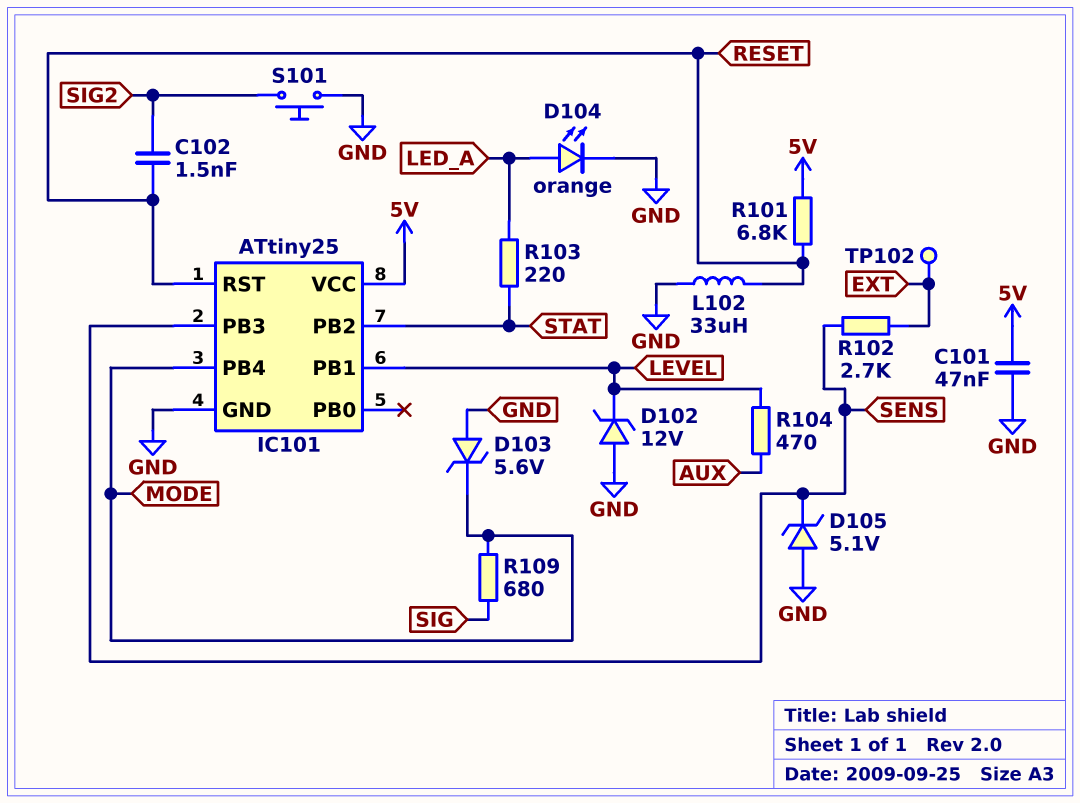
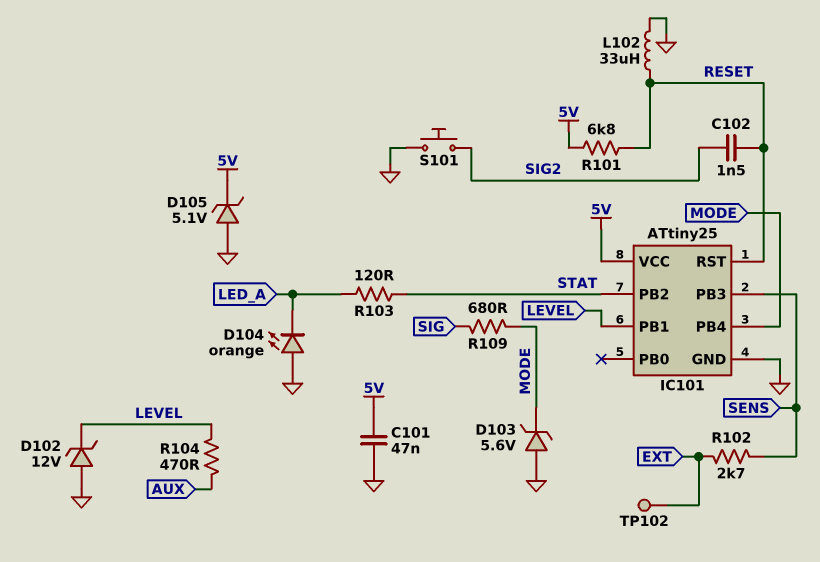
D104: LED orange (A LED_A, K GND) -> LED orange (A GND, K LED_A)
D105: zener 5.1V (A GND, K SENS) -> zener 5.1V (A GND, K 5V)
R103: 220 (LED_A, STAT) -> 120 (LED_A, STAT)

